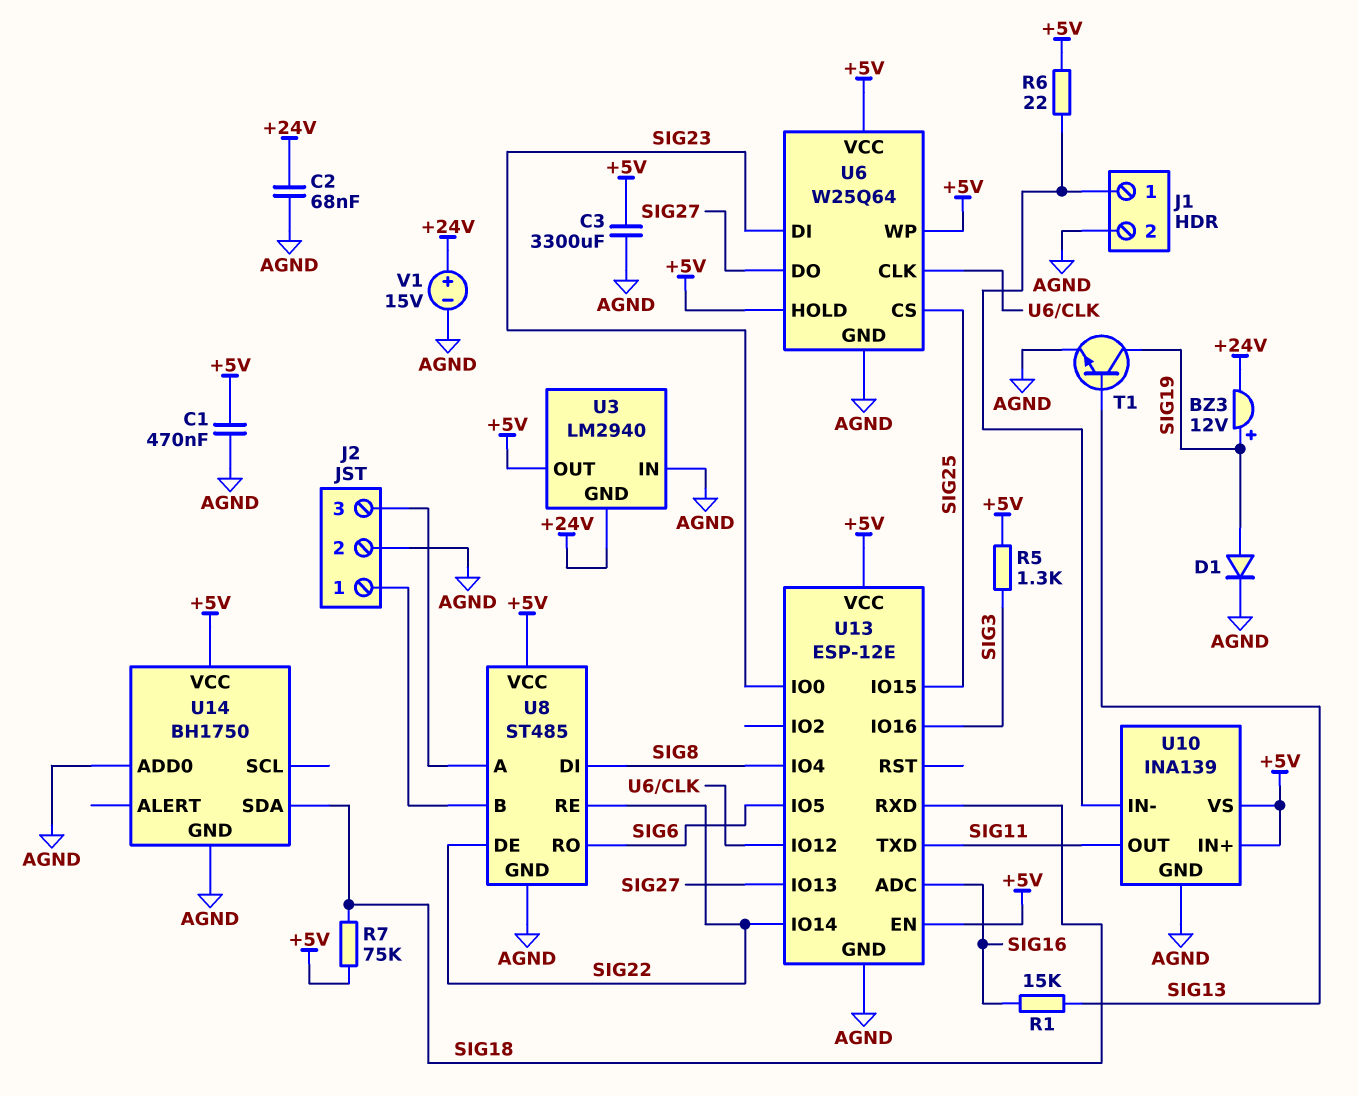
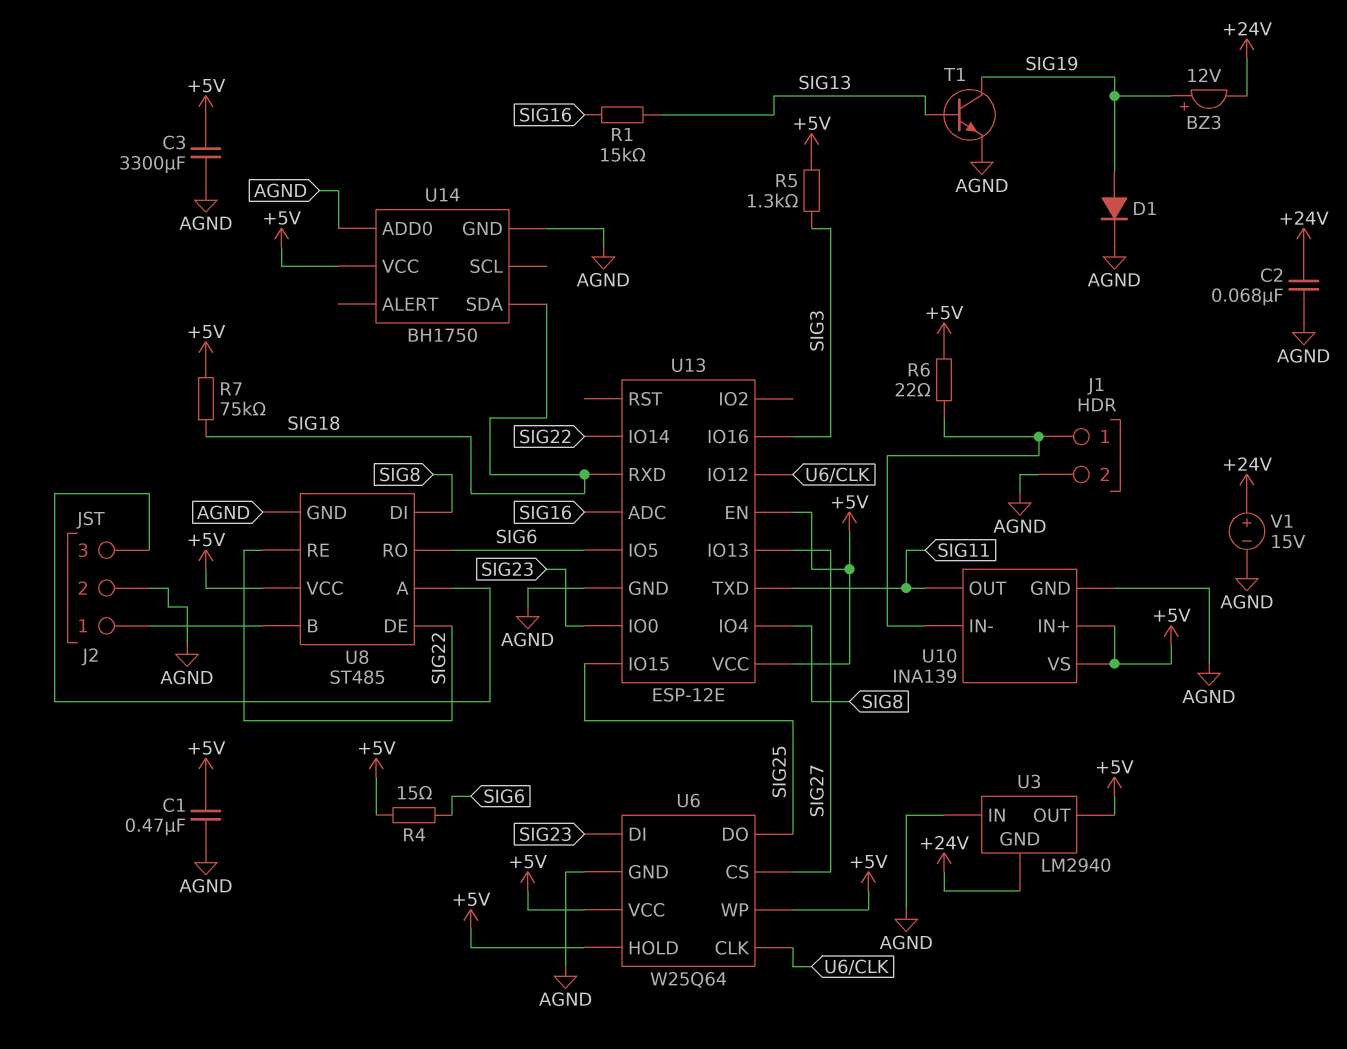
R4: none -> 15 (+5V, SIG6)
U6 pin CS: SIG25 -> SIG27
U6 pin DO: SIG27 -> SIG25

